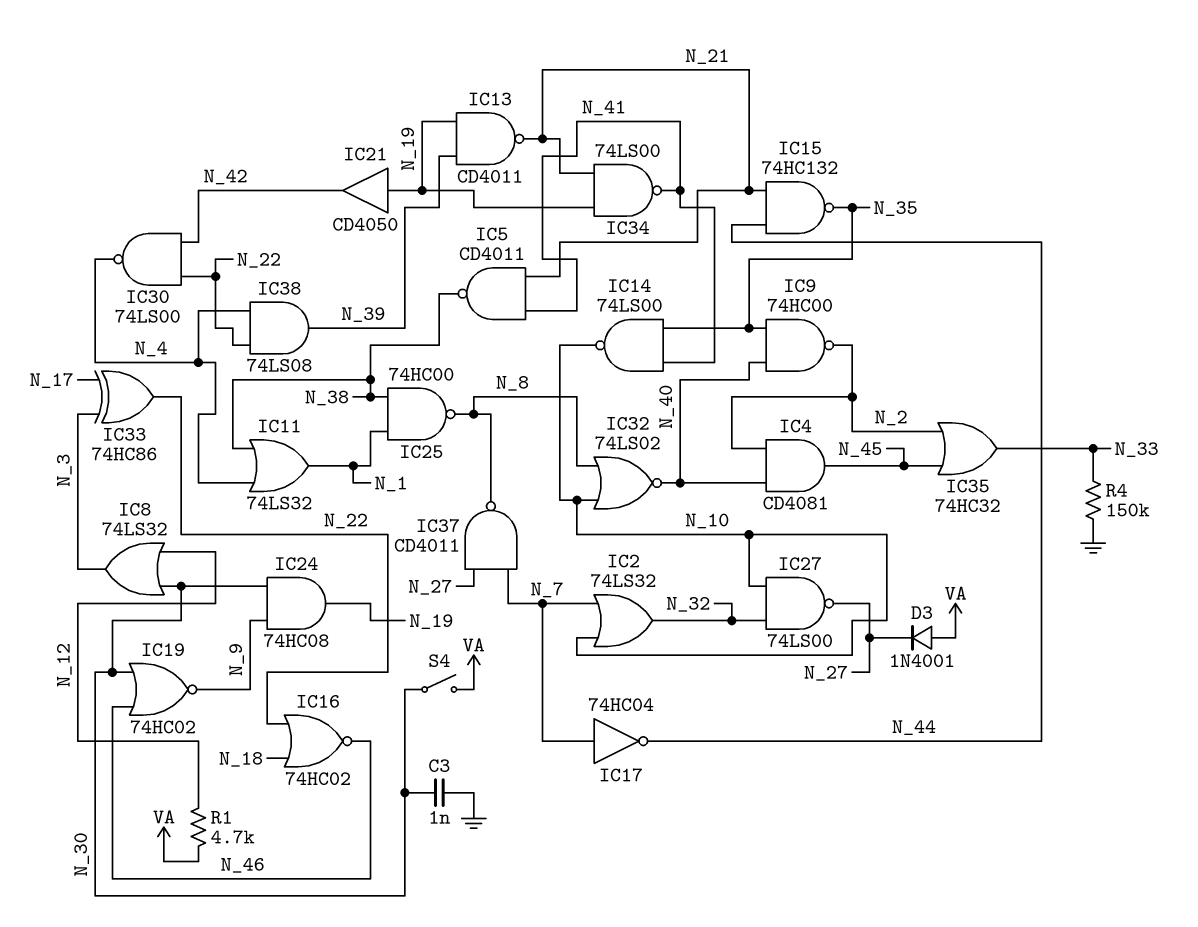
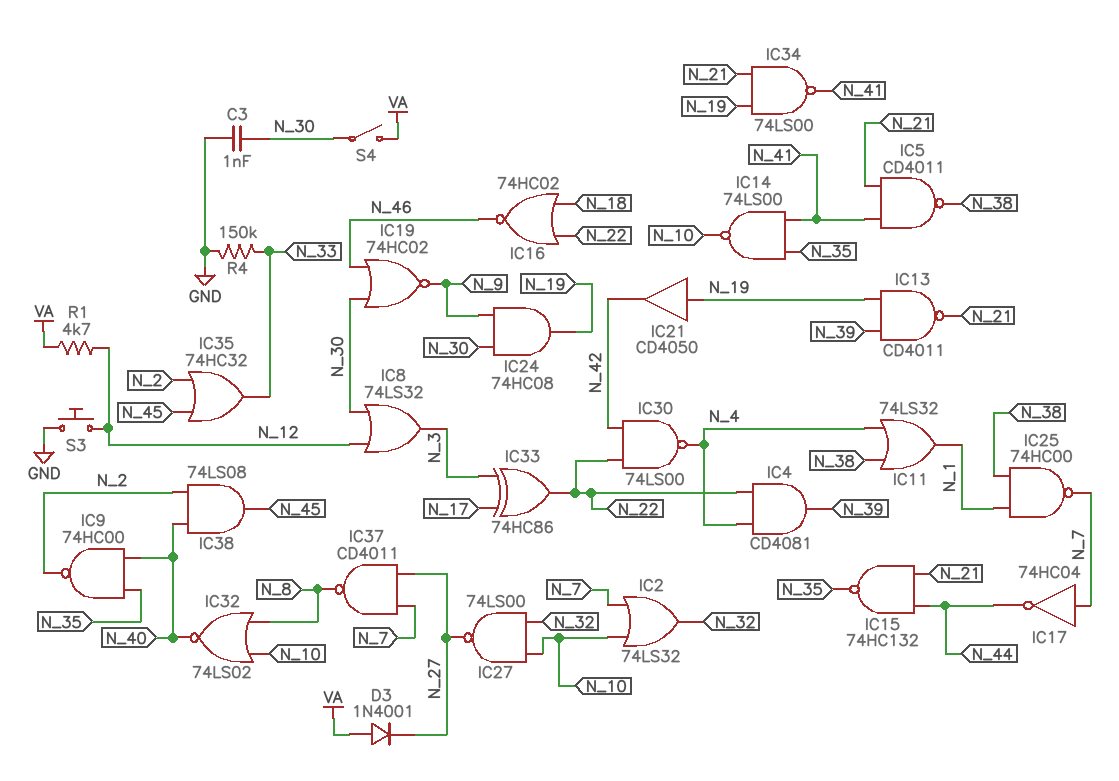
IC4: AND CD4081 (in N_2, in N_40, out N_45) -> AND CD4081 (in N_4, in N_22, out N_39)
IC25: NAND 74HC00 (in N_1, in N_38, out N_8) -> NAND 74HC00 (in N_1, in N_38, out N_7)
IC38: AND 74LS08 (in N_4, in N_22, out N_39) -> AND 74LS08 (in N_2, in N_40, out N_45)
S3: none -> button (GND, N_12)

